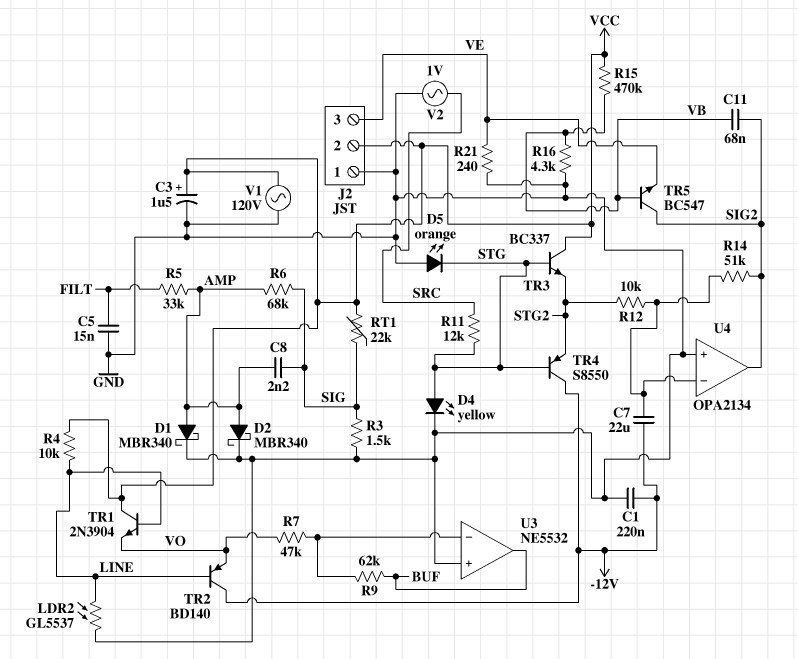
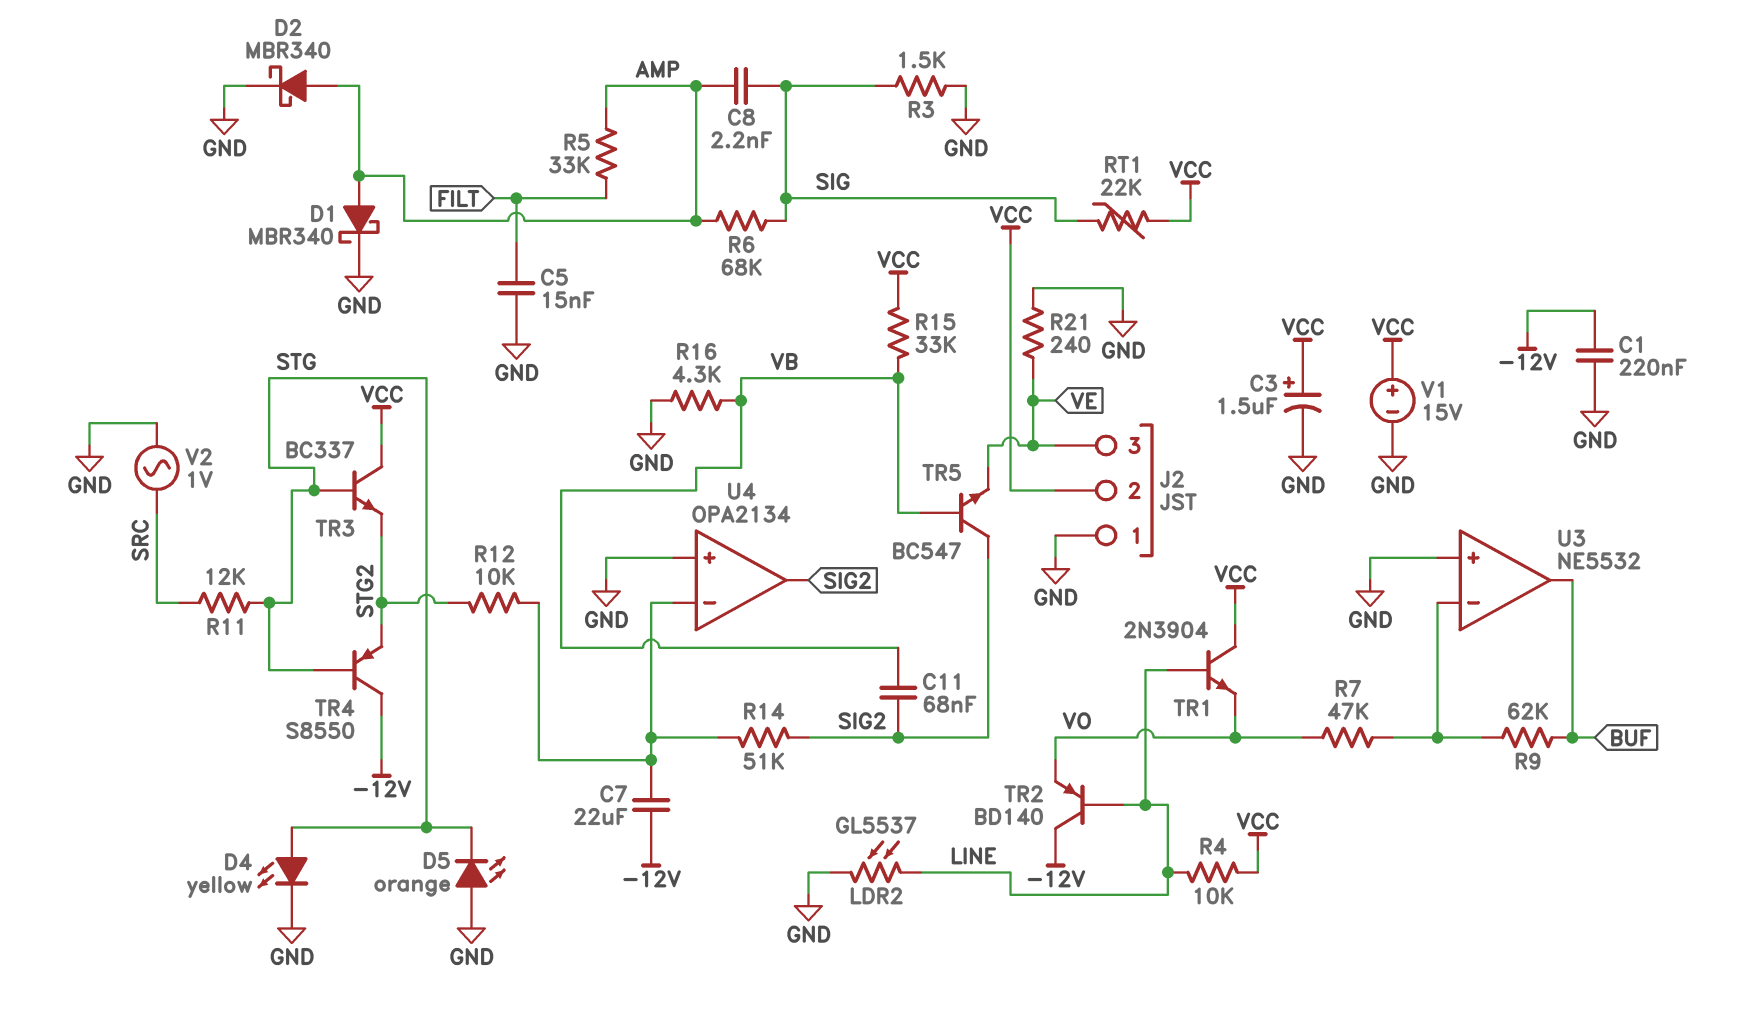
R15: 470k (VB, VCC) -> 33k (VB, VCC)
V1: AC 120V (GND, VCC) -> 15V (plus VCC, minus GND)

